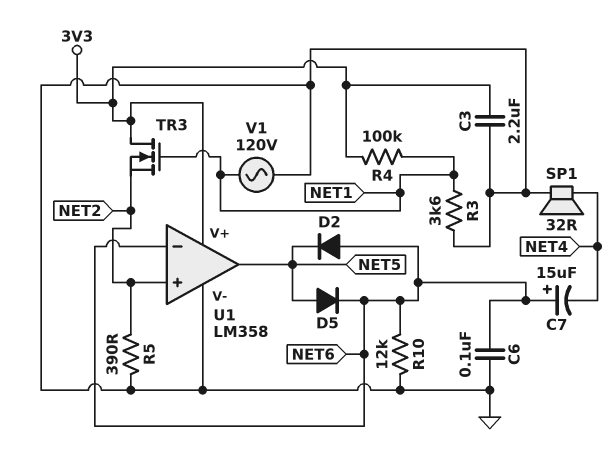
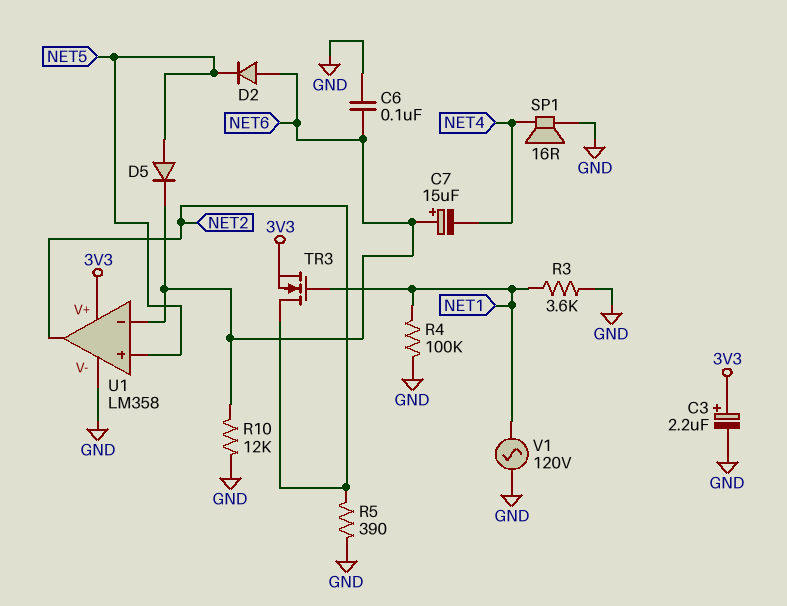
C3: 2.2uF (3V3, GND) -> 2.2uF (plus 3V3, minus GND)
R4: 100k (3V3, NET1) -> 100k (GND, NET1)
SP1: speaker 32R (GND, NET4) -> speaker 16R (GND, NET4)
TR3: NMOS (G NET1, D 3V3, S NET2) -> NMOS (G NET1, D NET2, S 3V3)
U1 pin in+: NET2 -> NET5
U1 pin out: NET5 -> NET2

